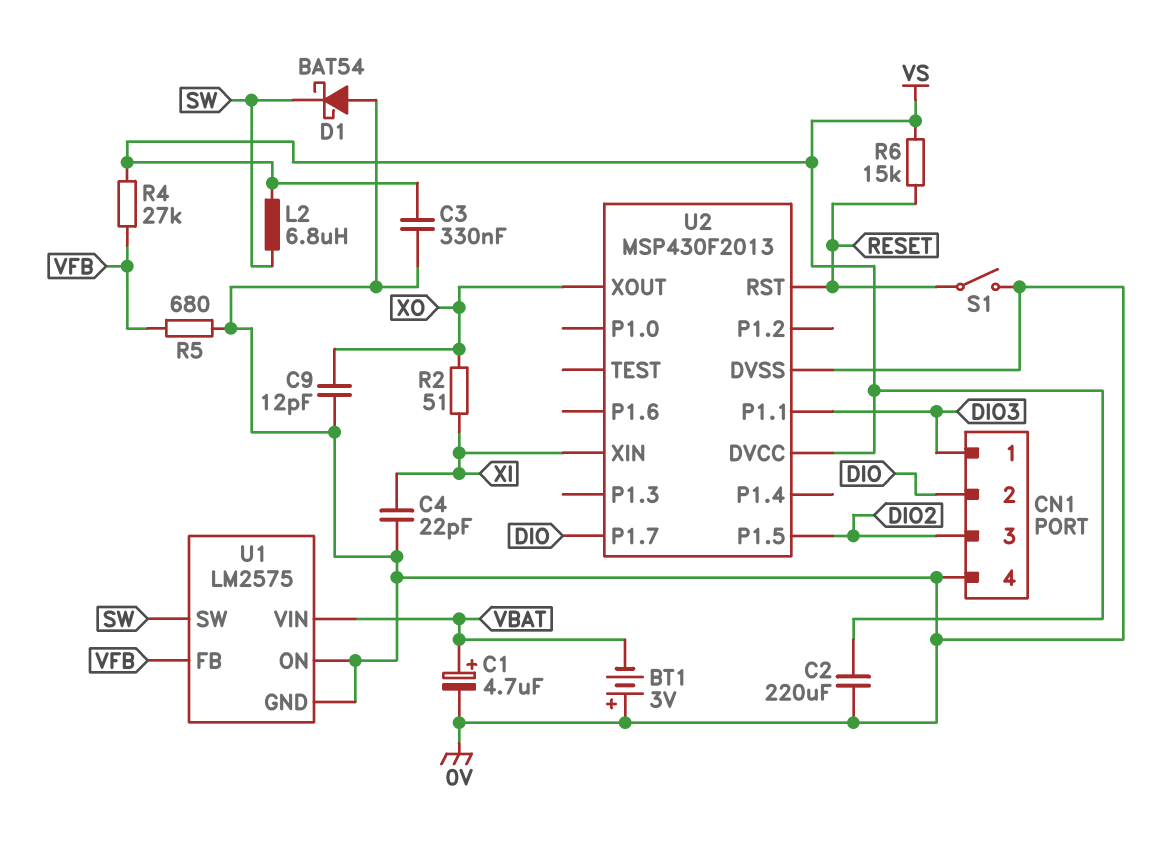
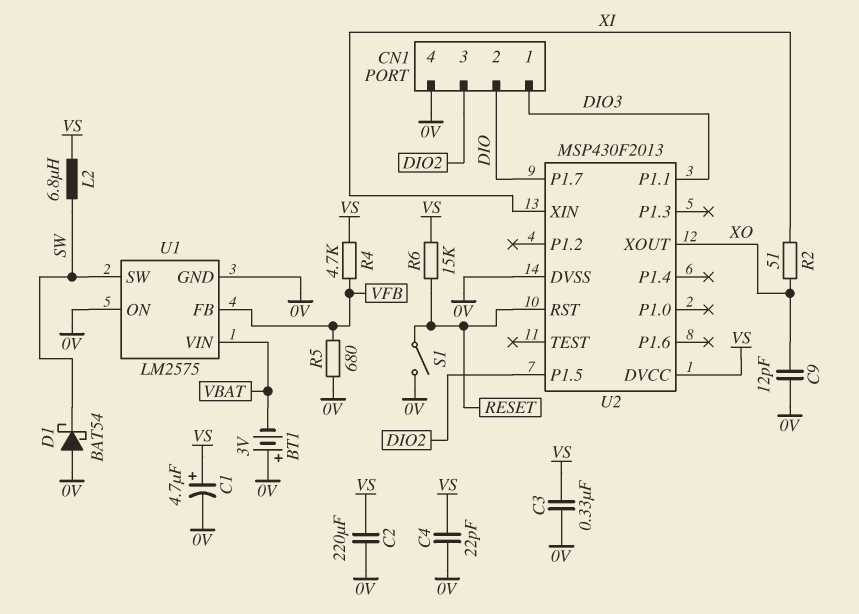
C1: 4.7uF (plus VBAT, minus 0V) -> 4.7uF (plus VS, minus 0V)
C4: 22pF (0V, XI) -> 22pF (0V, VS)
R4: 27k (VFB, VS) -> 4.7k (VFB, VS)

